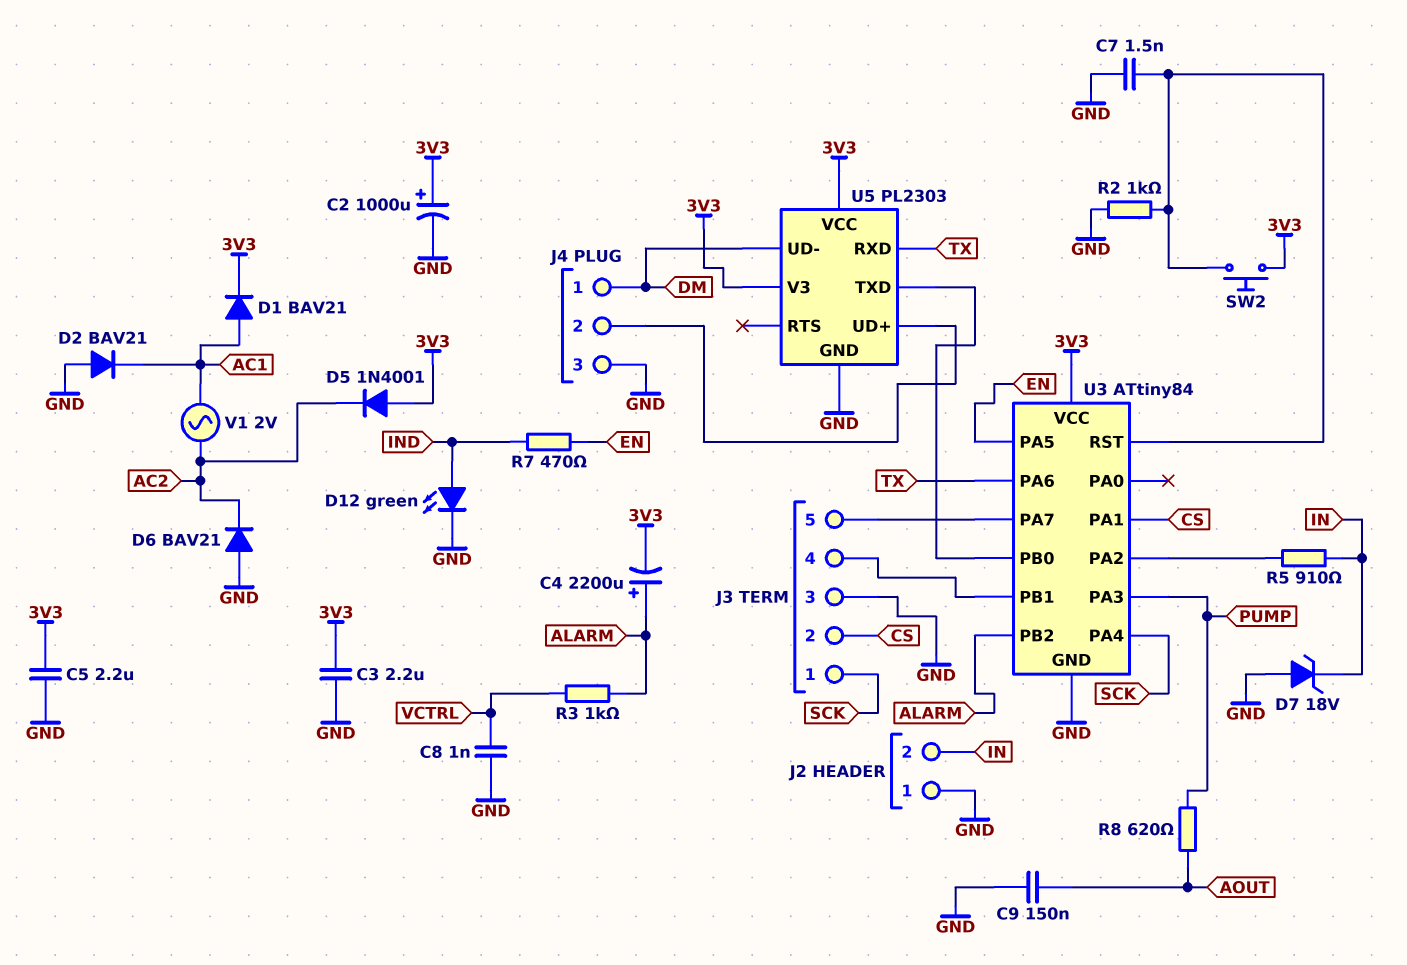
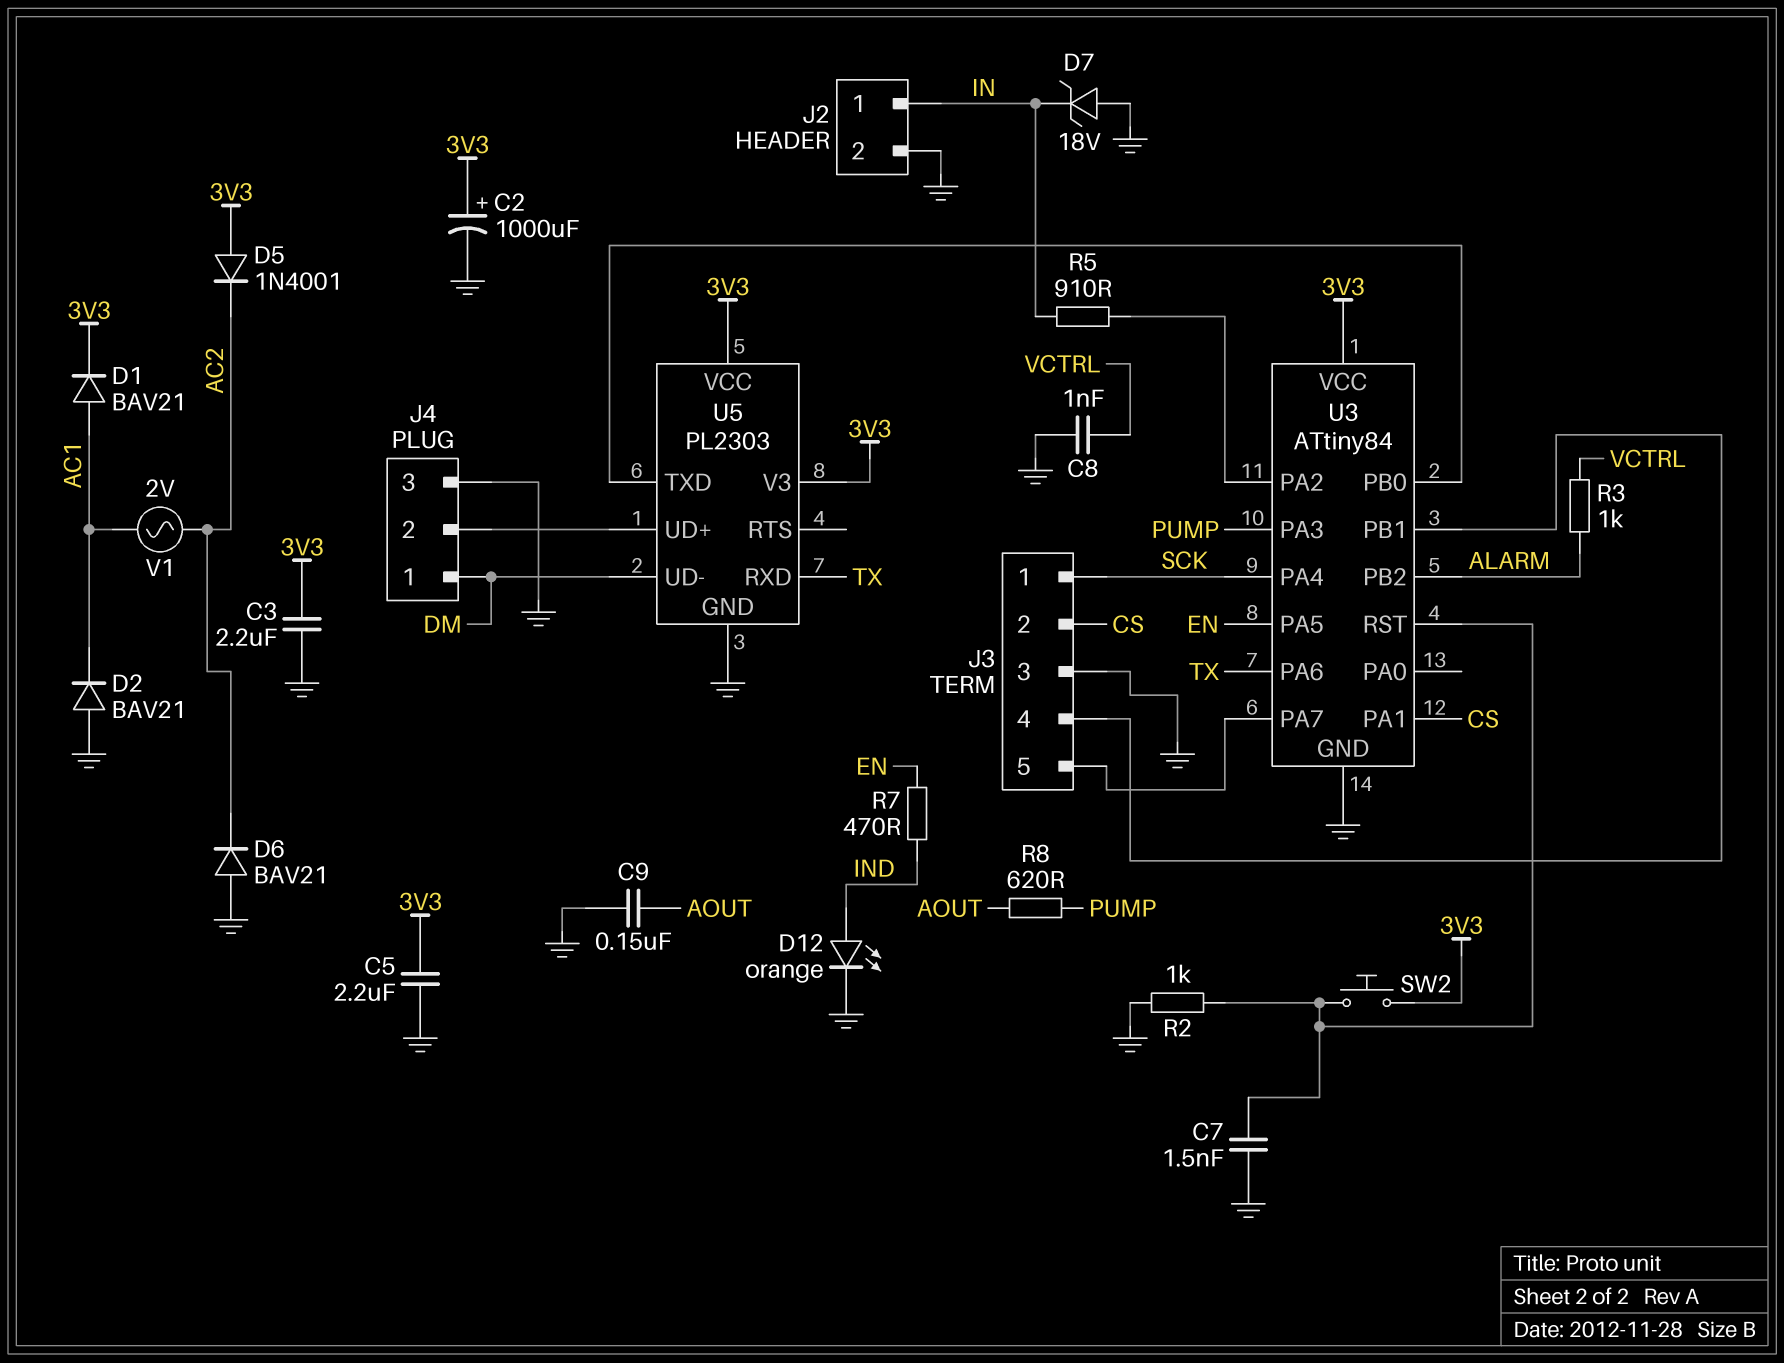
C4: 2200uF (plus ALARM, minus 3V3) -> none
D12: LED green (A IND, K GND) -> LED orange (A IND, K GND)
J2 pin 1: GND -> IN
J2 pin 2: IN -> GND

